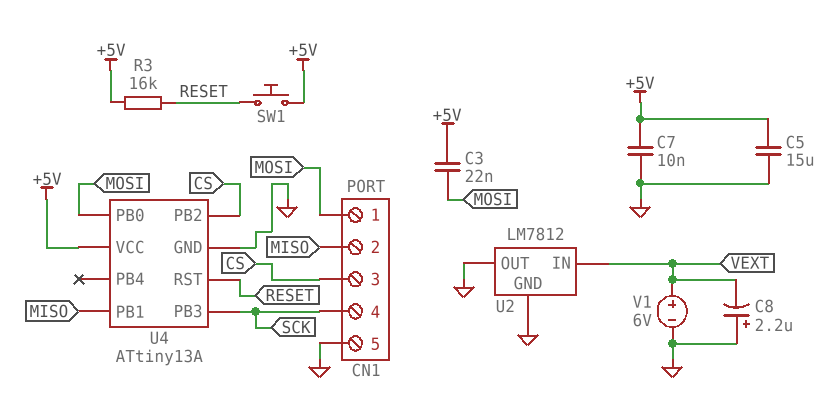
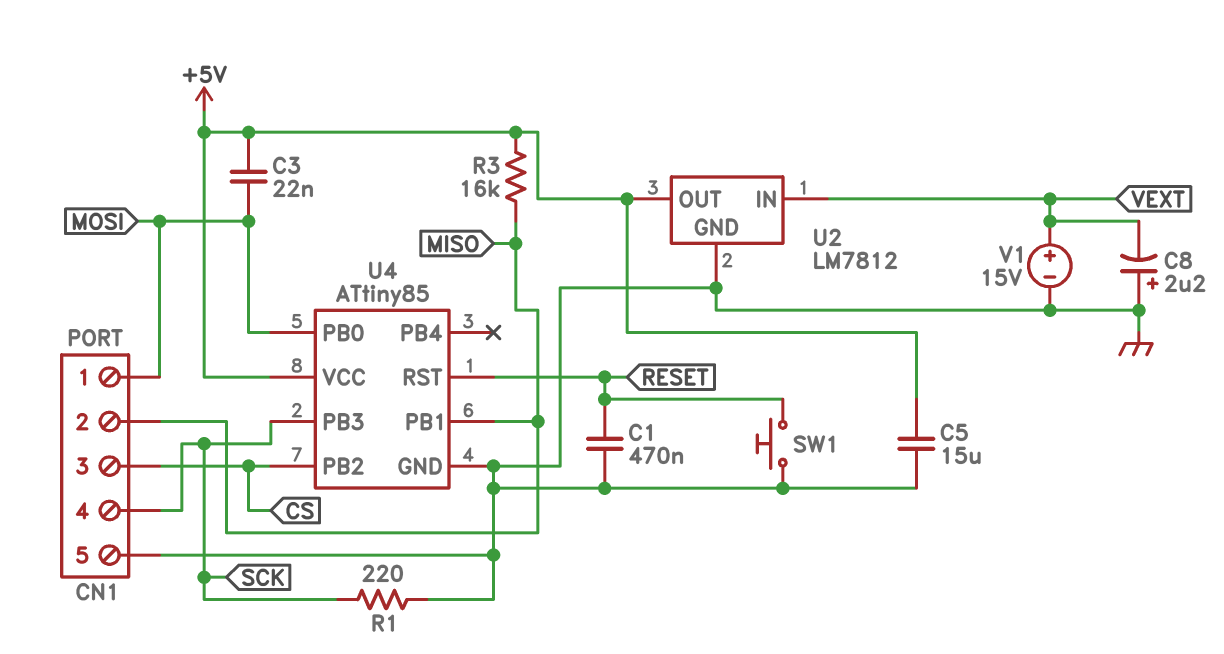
C1: none -> 470nF (GND, RESET)
C7: 10nF (+5V, GND) -> none
R1: none -> 220 (GND, SCK)
R3: 16k (+5V, RESET) -> 16k (+5V, MISO)
SW1: button (+5V, RESET) -> button (GND, RESET)
U2 pin OUT: GND -> +5V
U4: ATtiny13A -> ATtiny85
V1: 6V (plus VEXT, minus GND) -> 15V (plus VEXT, minus GND)

